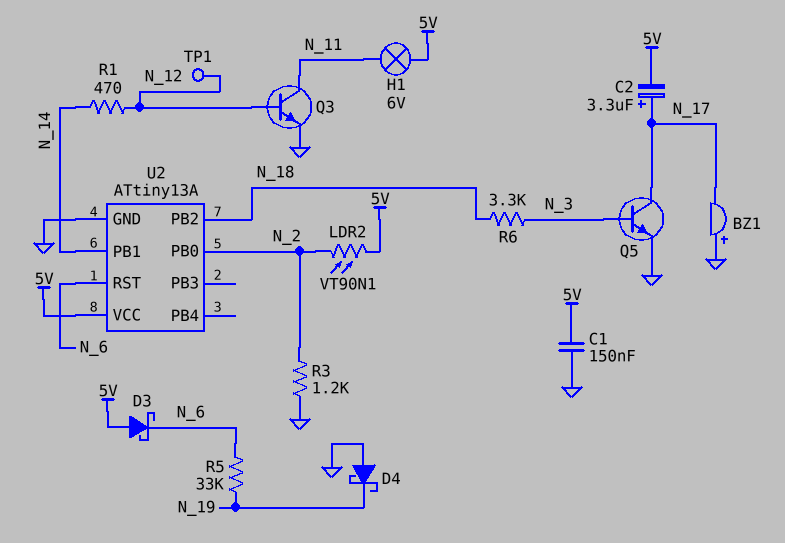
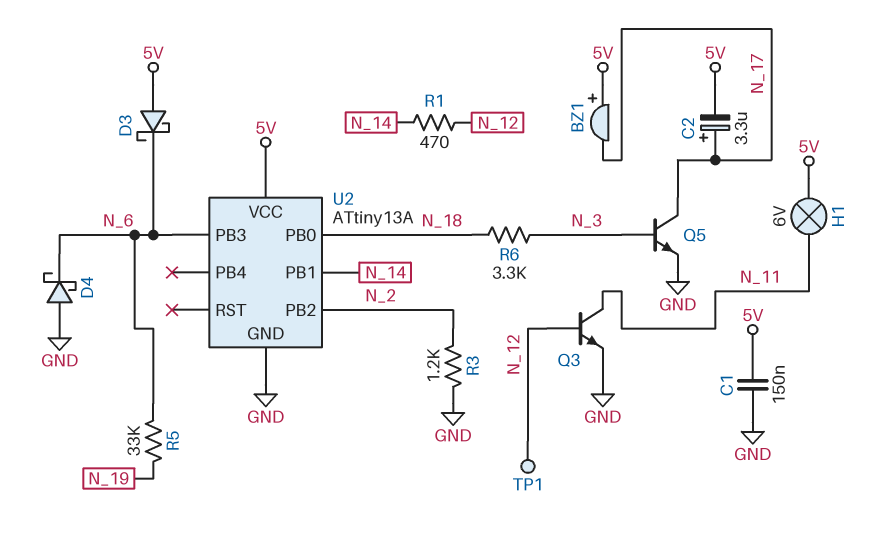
BZ1: buzzer (plus GND, minus N_17) -> buzzer (plus 5V, minus N_17)
D4: schottky (A GND, K N_19) -> schottky (A GND, K N_6)
LDR2: VT90N1 (5V, N_2) -> none
U2 pin PB0: N_2 -> N_18
U2 pin PB2: N_18 -> N_2
U2 pin PB3: none -> N_6
U2 pin RST: N_6 -> none

